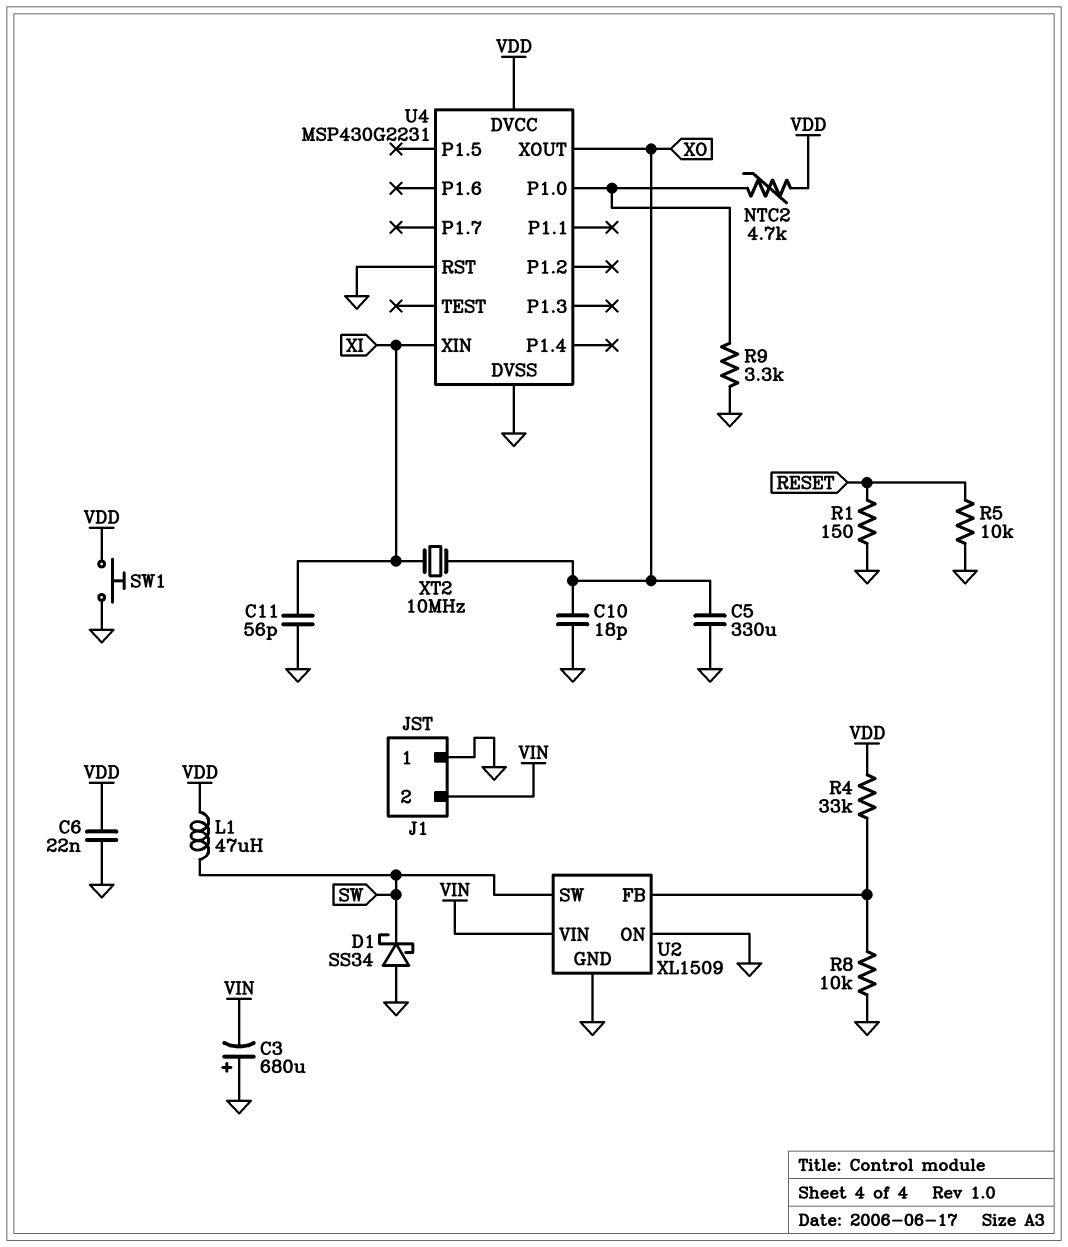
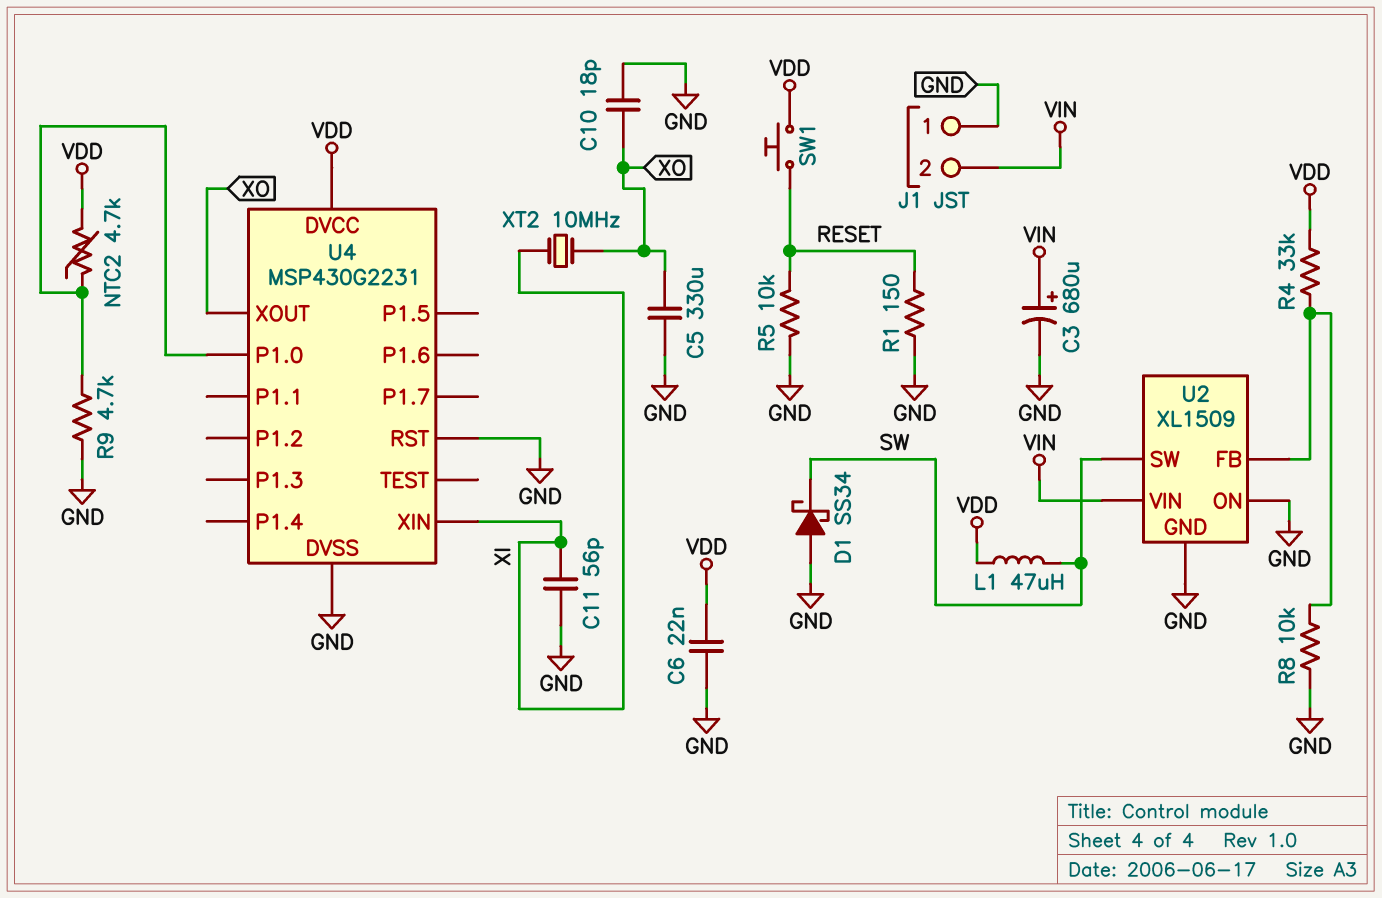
C3: 680uF (plus GND, minus VIN) -> 680uF (plus VIN, minus GND)
R9: 3.3k (GND, U4/P1.0) -> 4.7k (GND, U4/P1.0)
SW1: button (GND, VDD) -> button (RESET, VDD)

